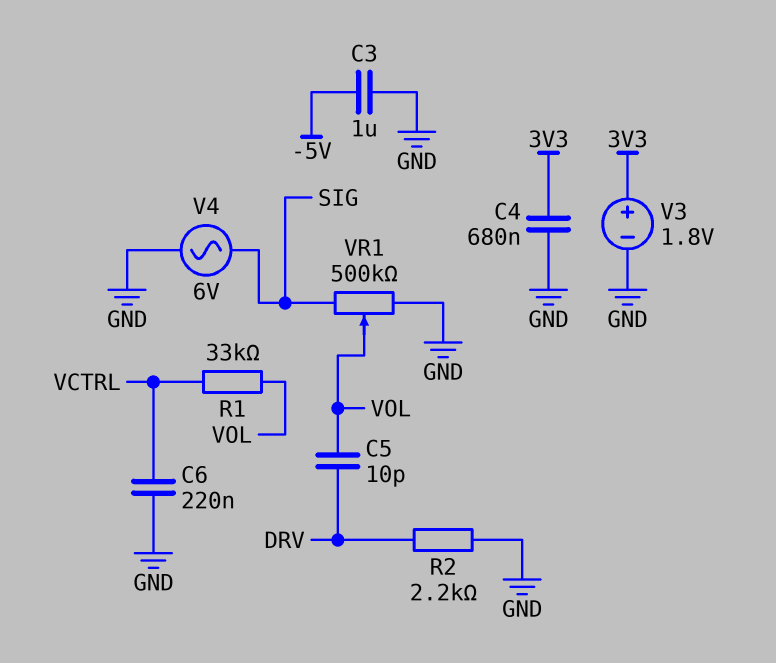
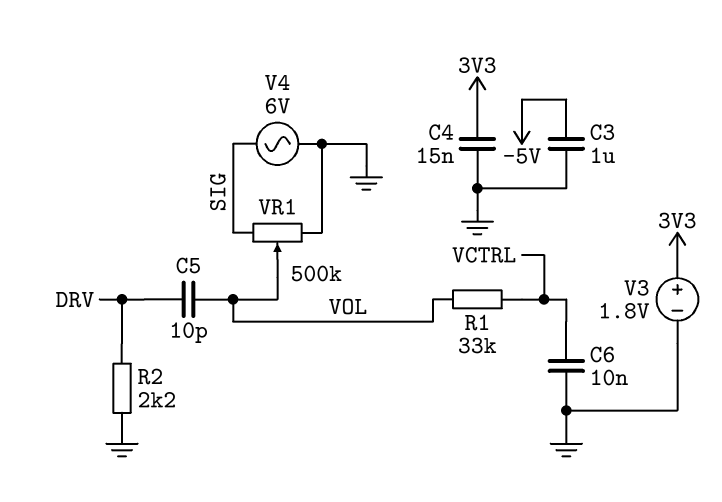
C4: 680nF (3V3, GND) -> 15nF (3V3, GND)
C6: 220nF (GND, VCTRL) -> 10nF (GND, VCTRL)

